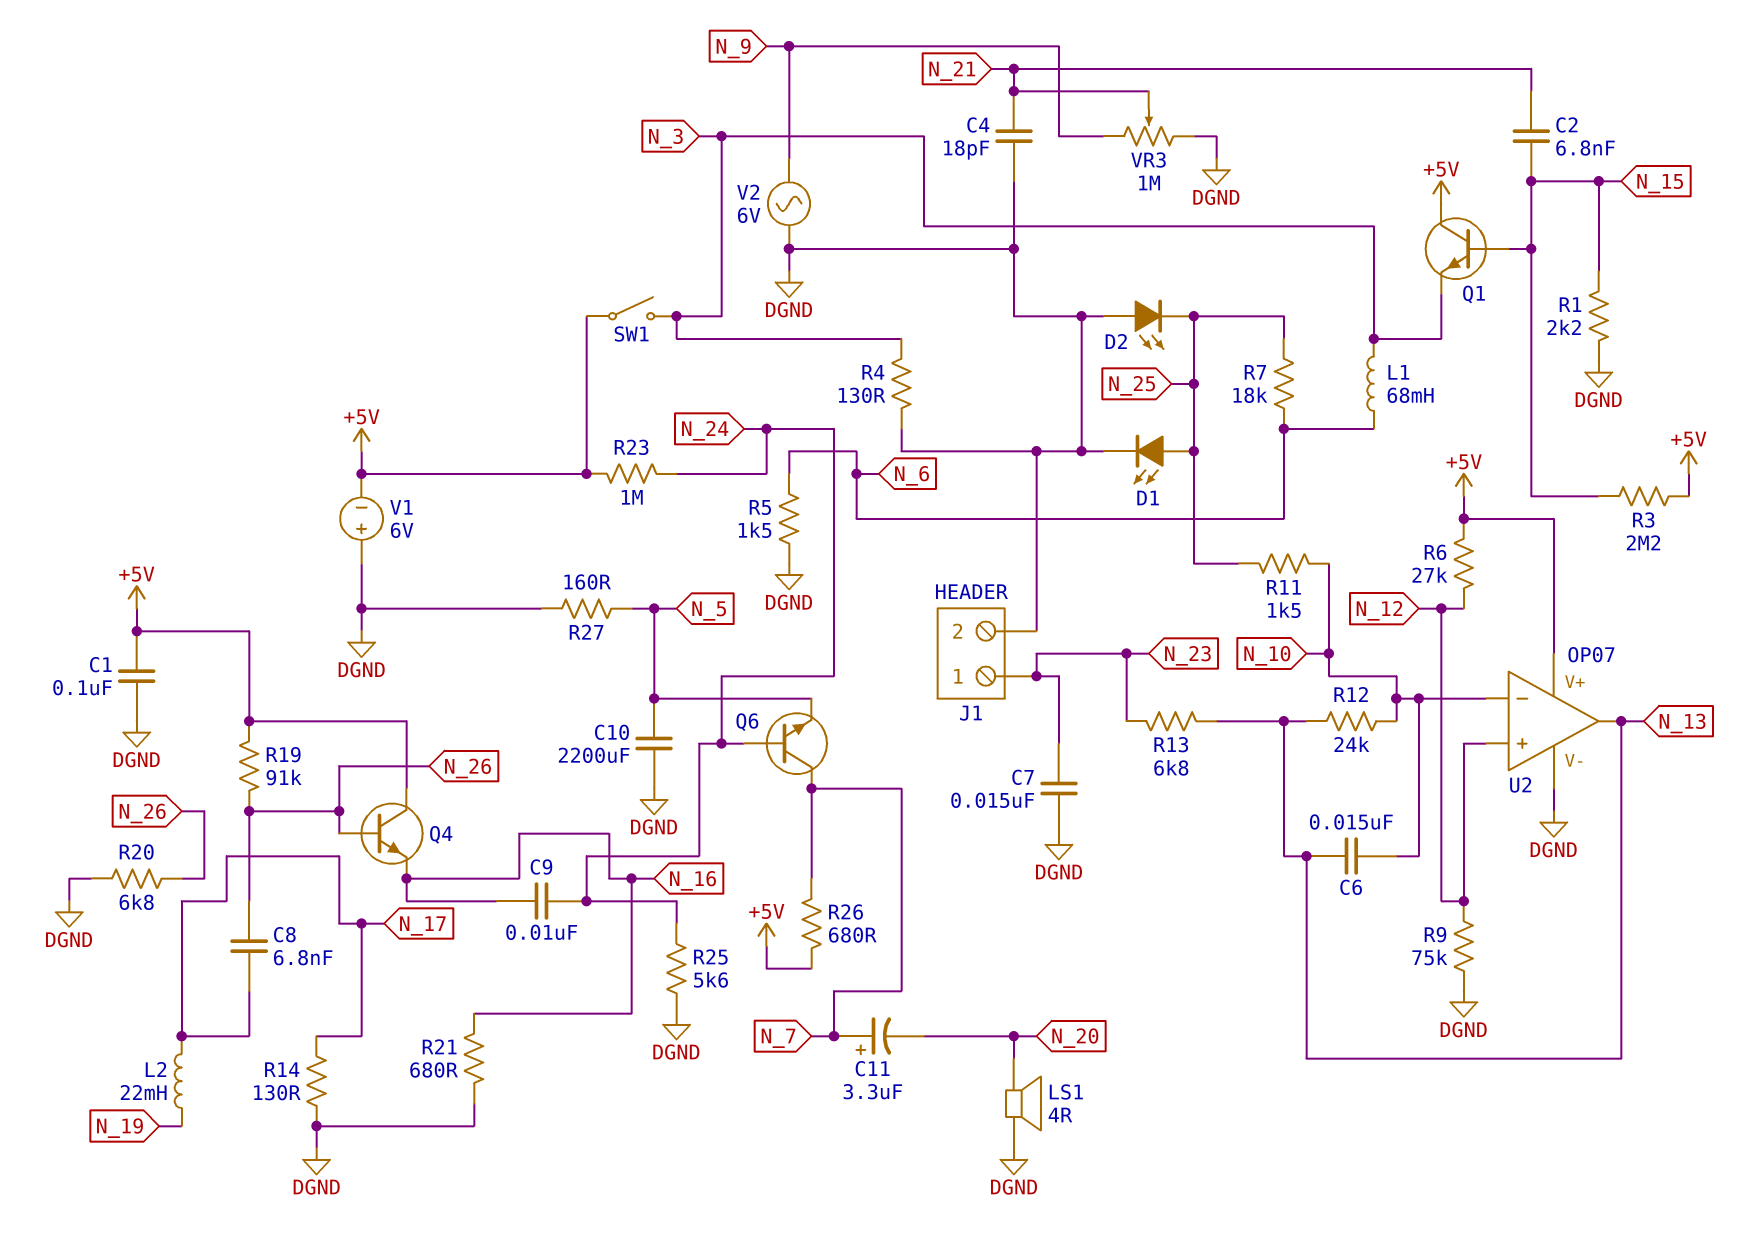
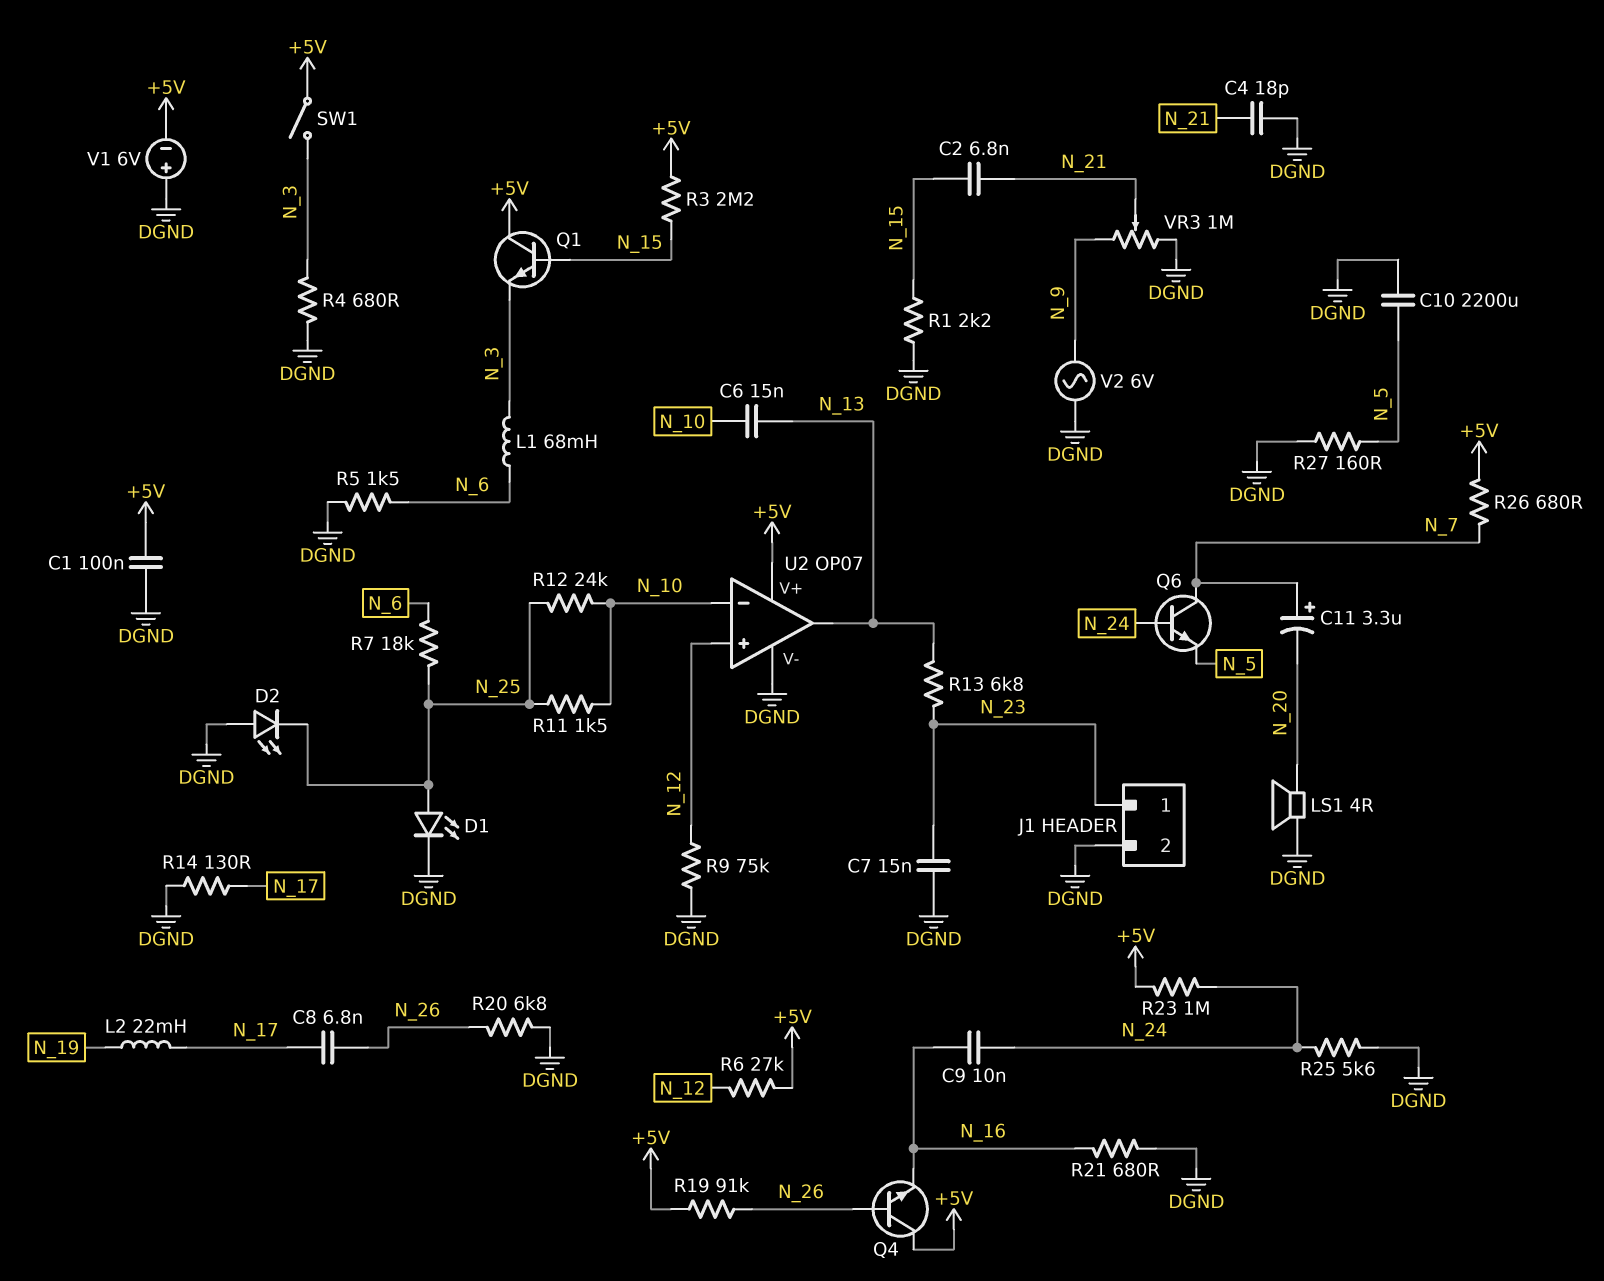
R4: 130 (DGND, N_3) -> 680 (DGND, N_3)
R12: 24k (N_10, N_13) -> 24k (N_10, N_25)

